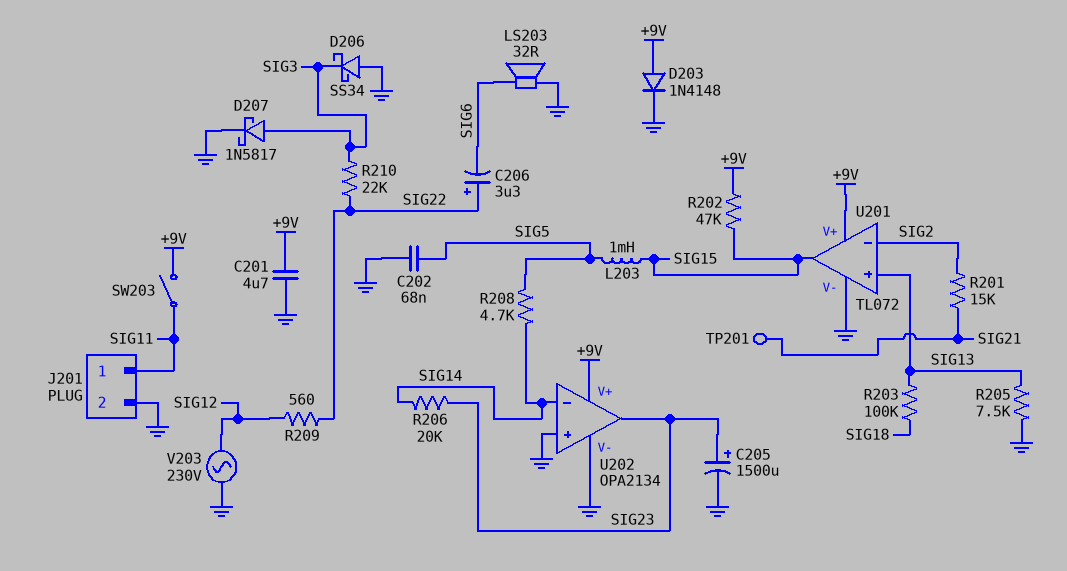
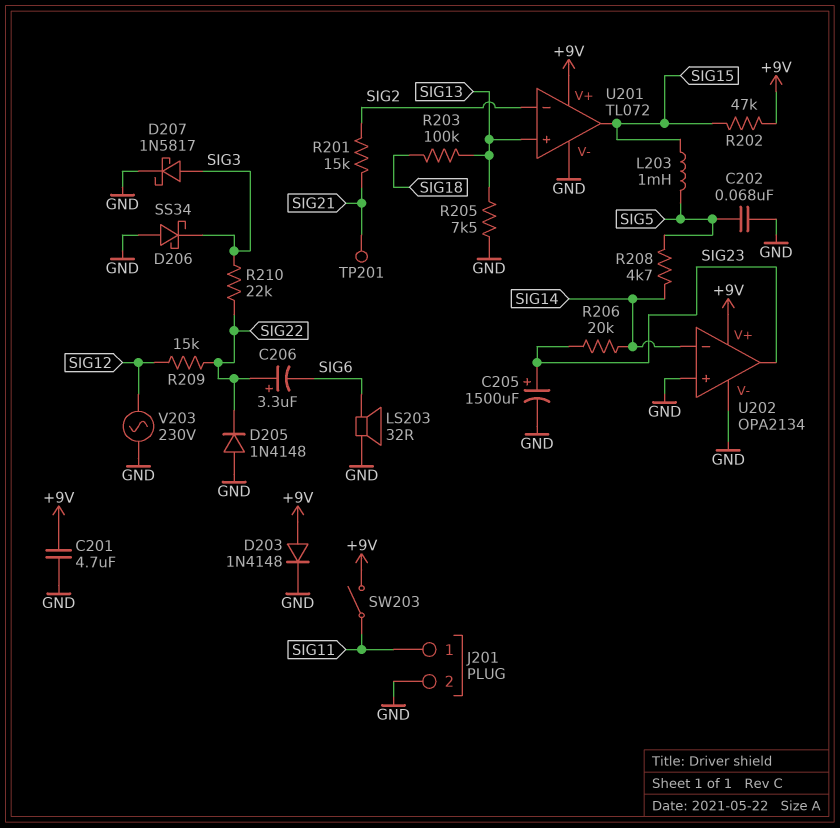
D205: none -> diode 1N4148 (A GND, K SIG22)
R209: 560 (SIG12, SIG22) -> 15k (SIG12, SIG22)

